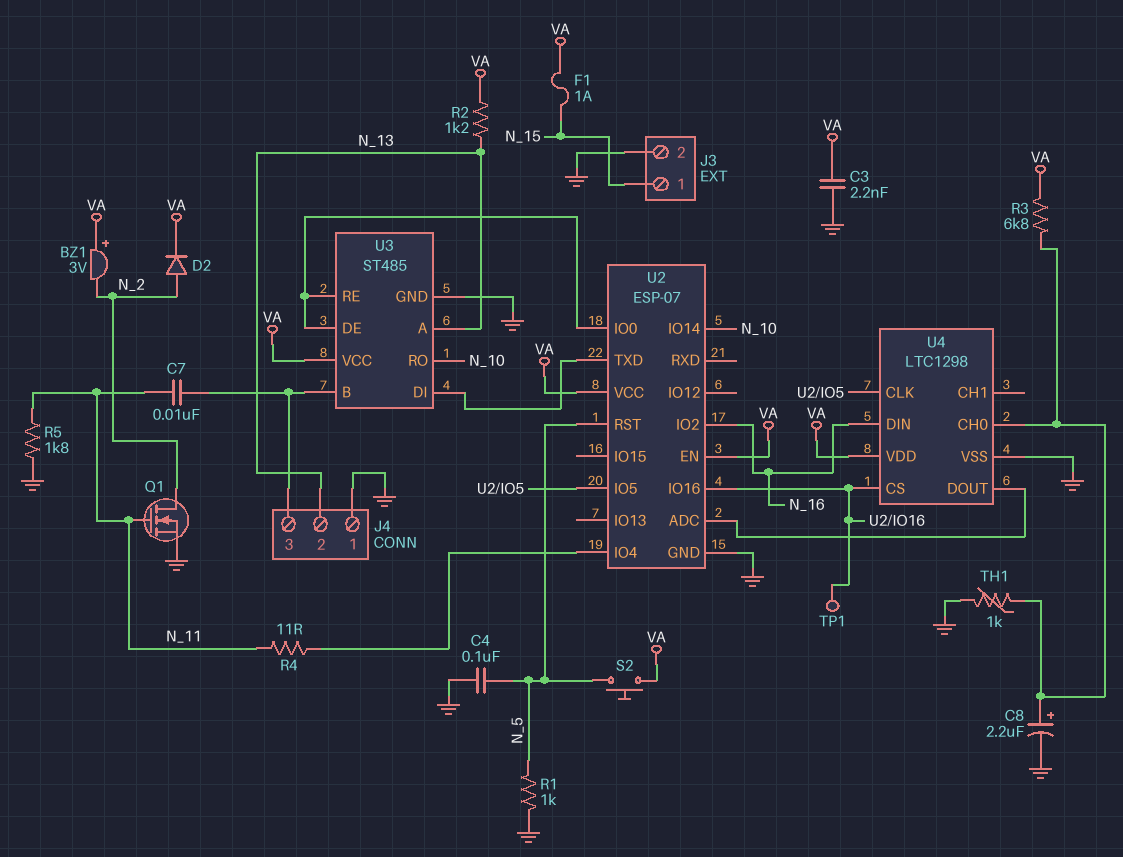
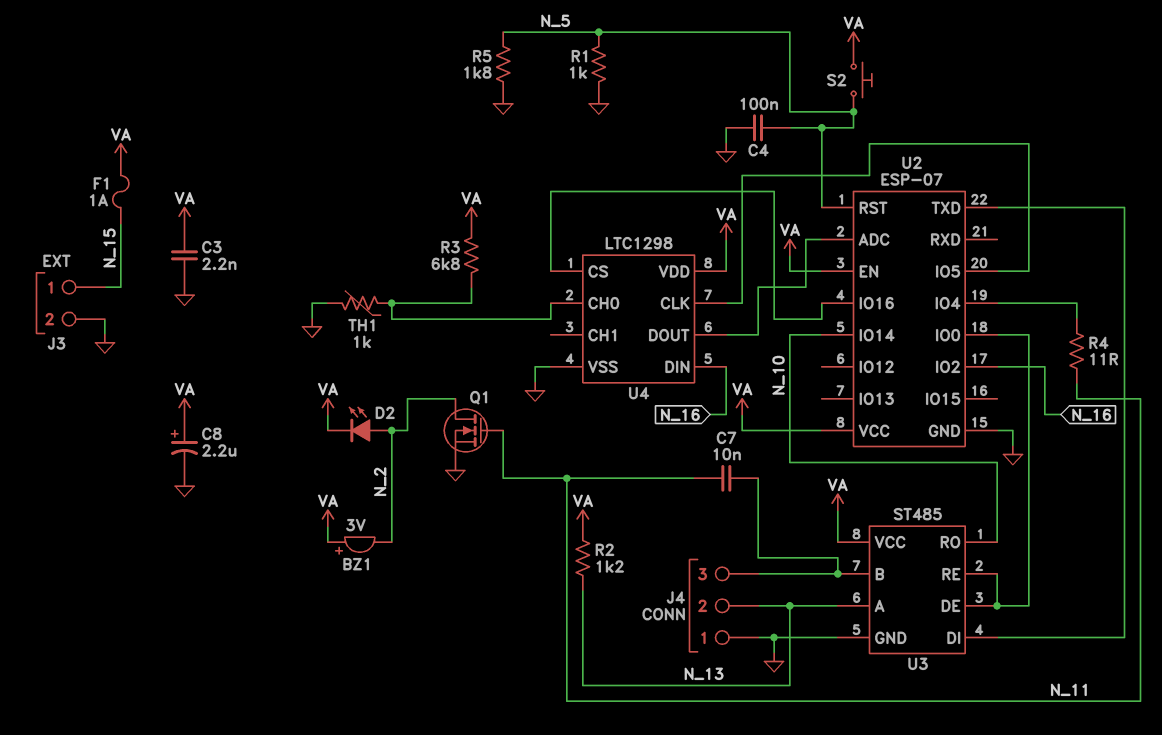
C8: 2.2uF (plus U4/CH0, minus GND) -> 2.2uF (plus VA, minus GND)
D2: diode (A N_2, K VA) -> LED (A N_2, K VA)
R5: 1.8k (GND, N_11) -> 1.8k (GND, N_5)
TP1: test point (U2/IO16) -> none

